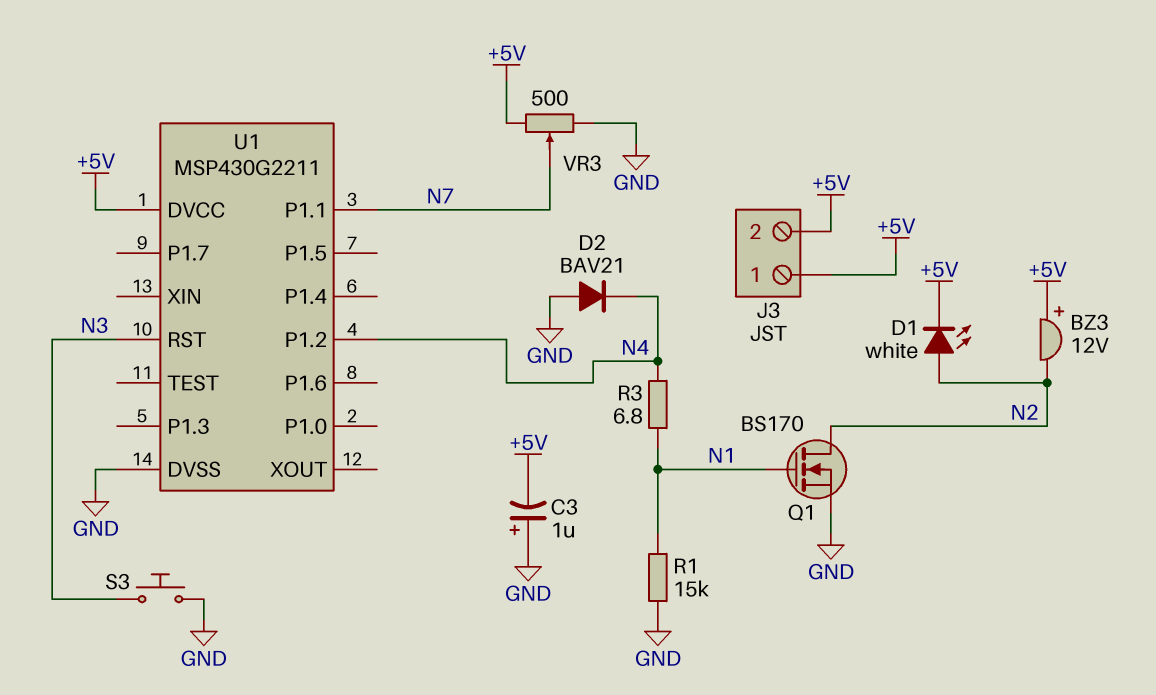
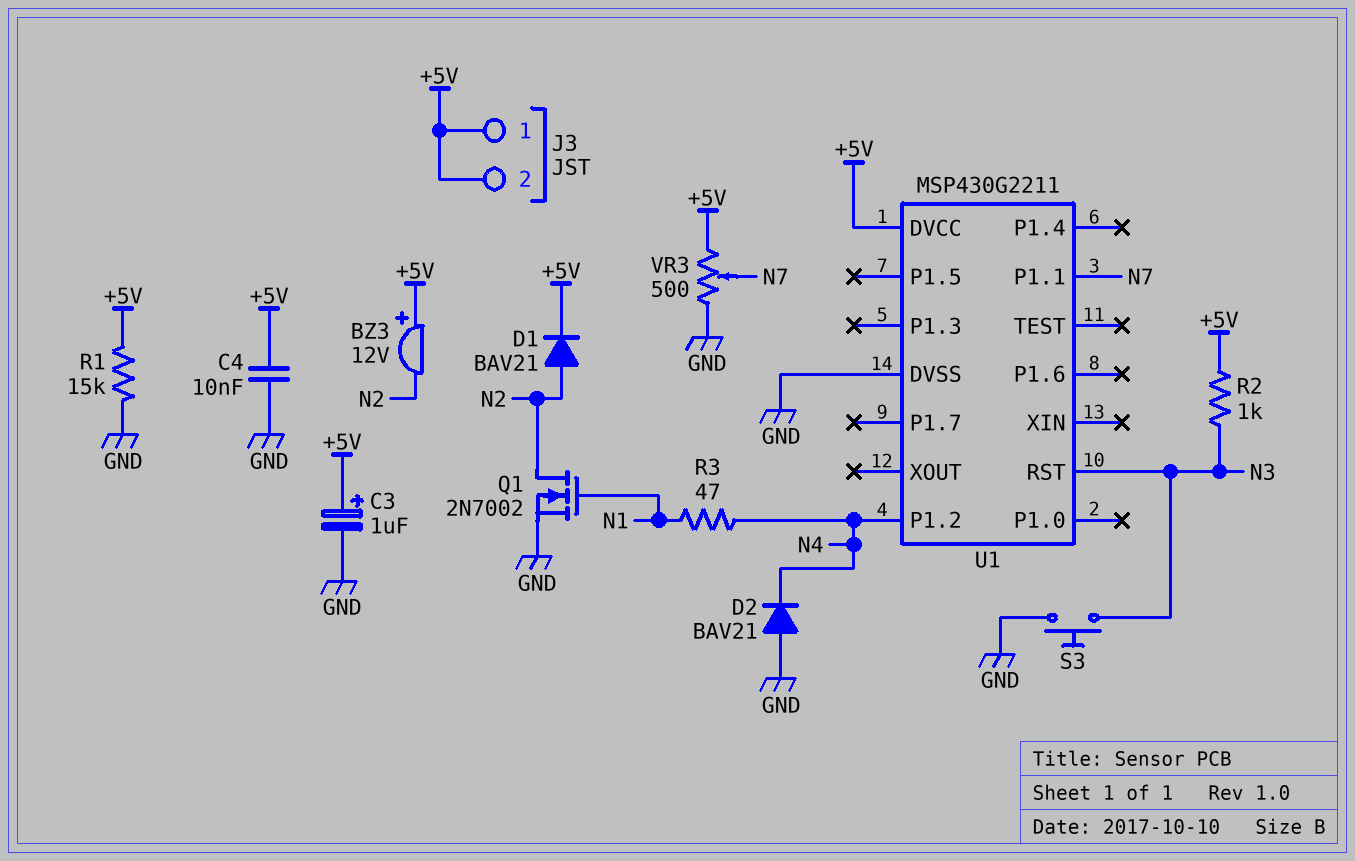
C3: 1uF (plus GND, minus +5V) -> 1uF (plus +5V, minus GND)
C4: none -> 10nF (+5V, GND)
D1: LED white (A N2, K +5V) -> diode BAV21 (A N2, K +5V)
Q1: NMOS BS170 (G N1, D N2, S GND) -> NMOS 2N7002 (G N1, D N2, S GND)
R1: 15k (GND, N1) -> 15k (+5V, GND)
R2: none -> 1k (+5V, N3)
R3: 6.8 (N1, N4) -> 47 (N1, N4)

